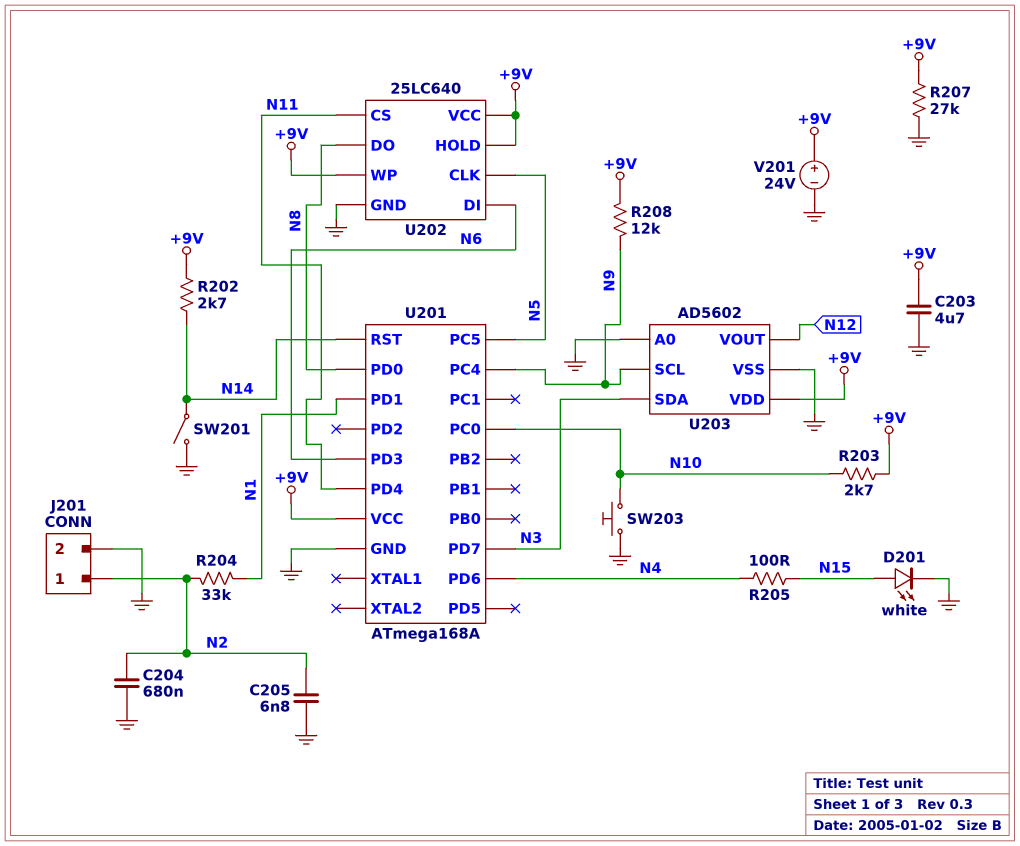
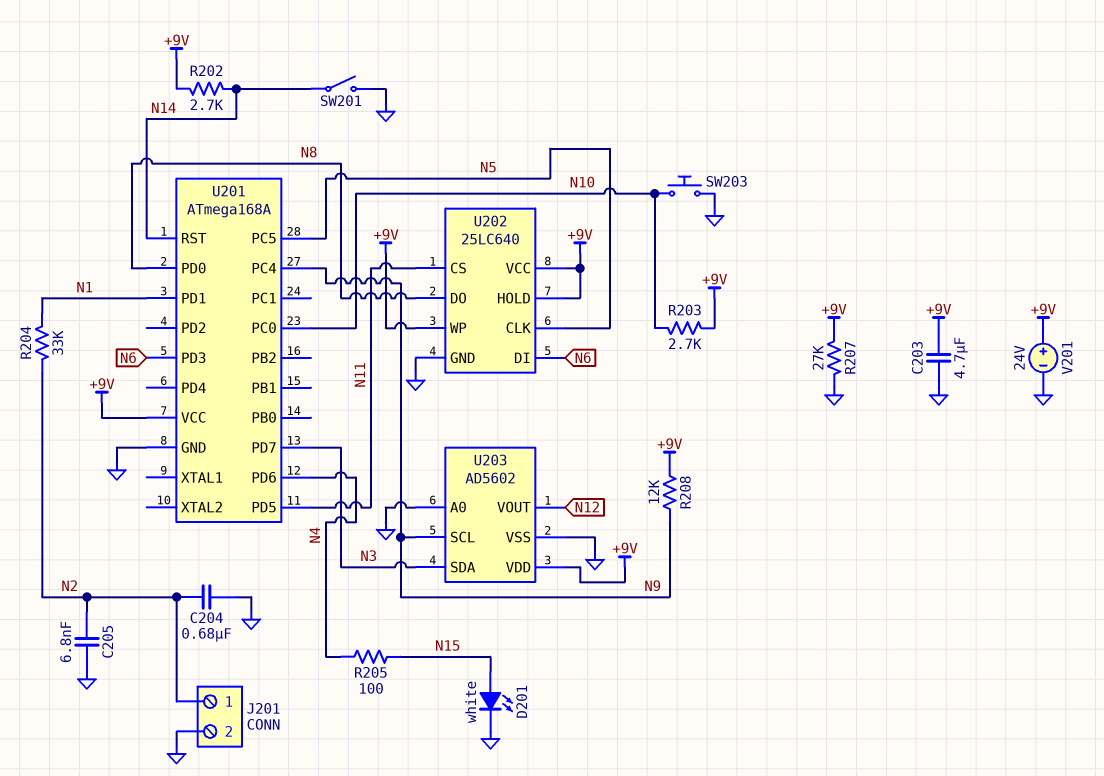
U201 pin PD4: N11 -> none
U201 pin PD5: none -> N11

